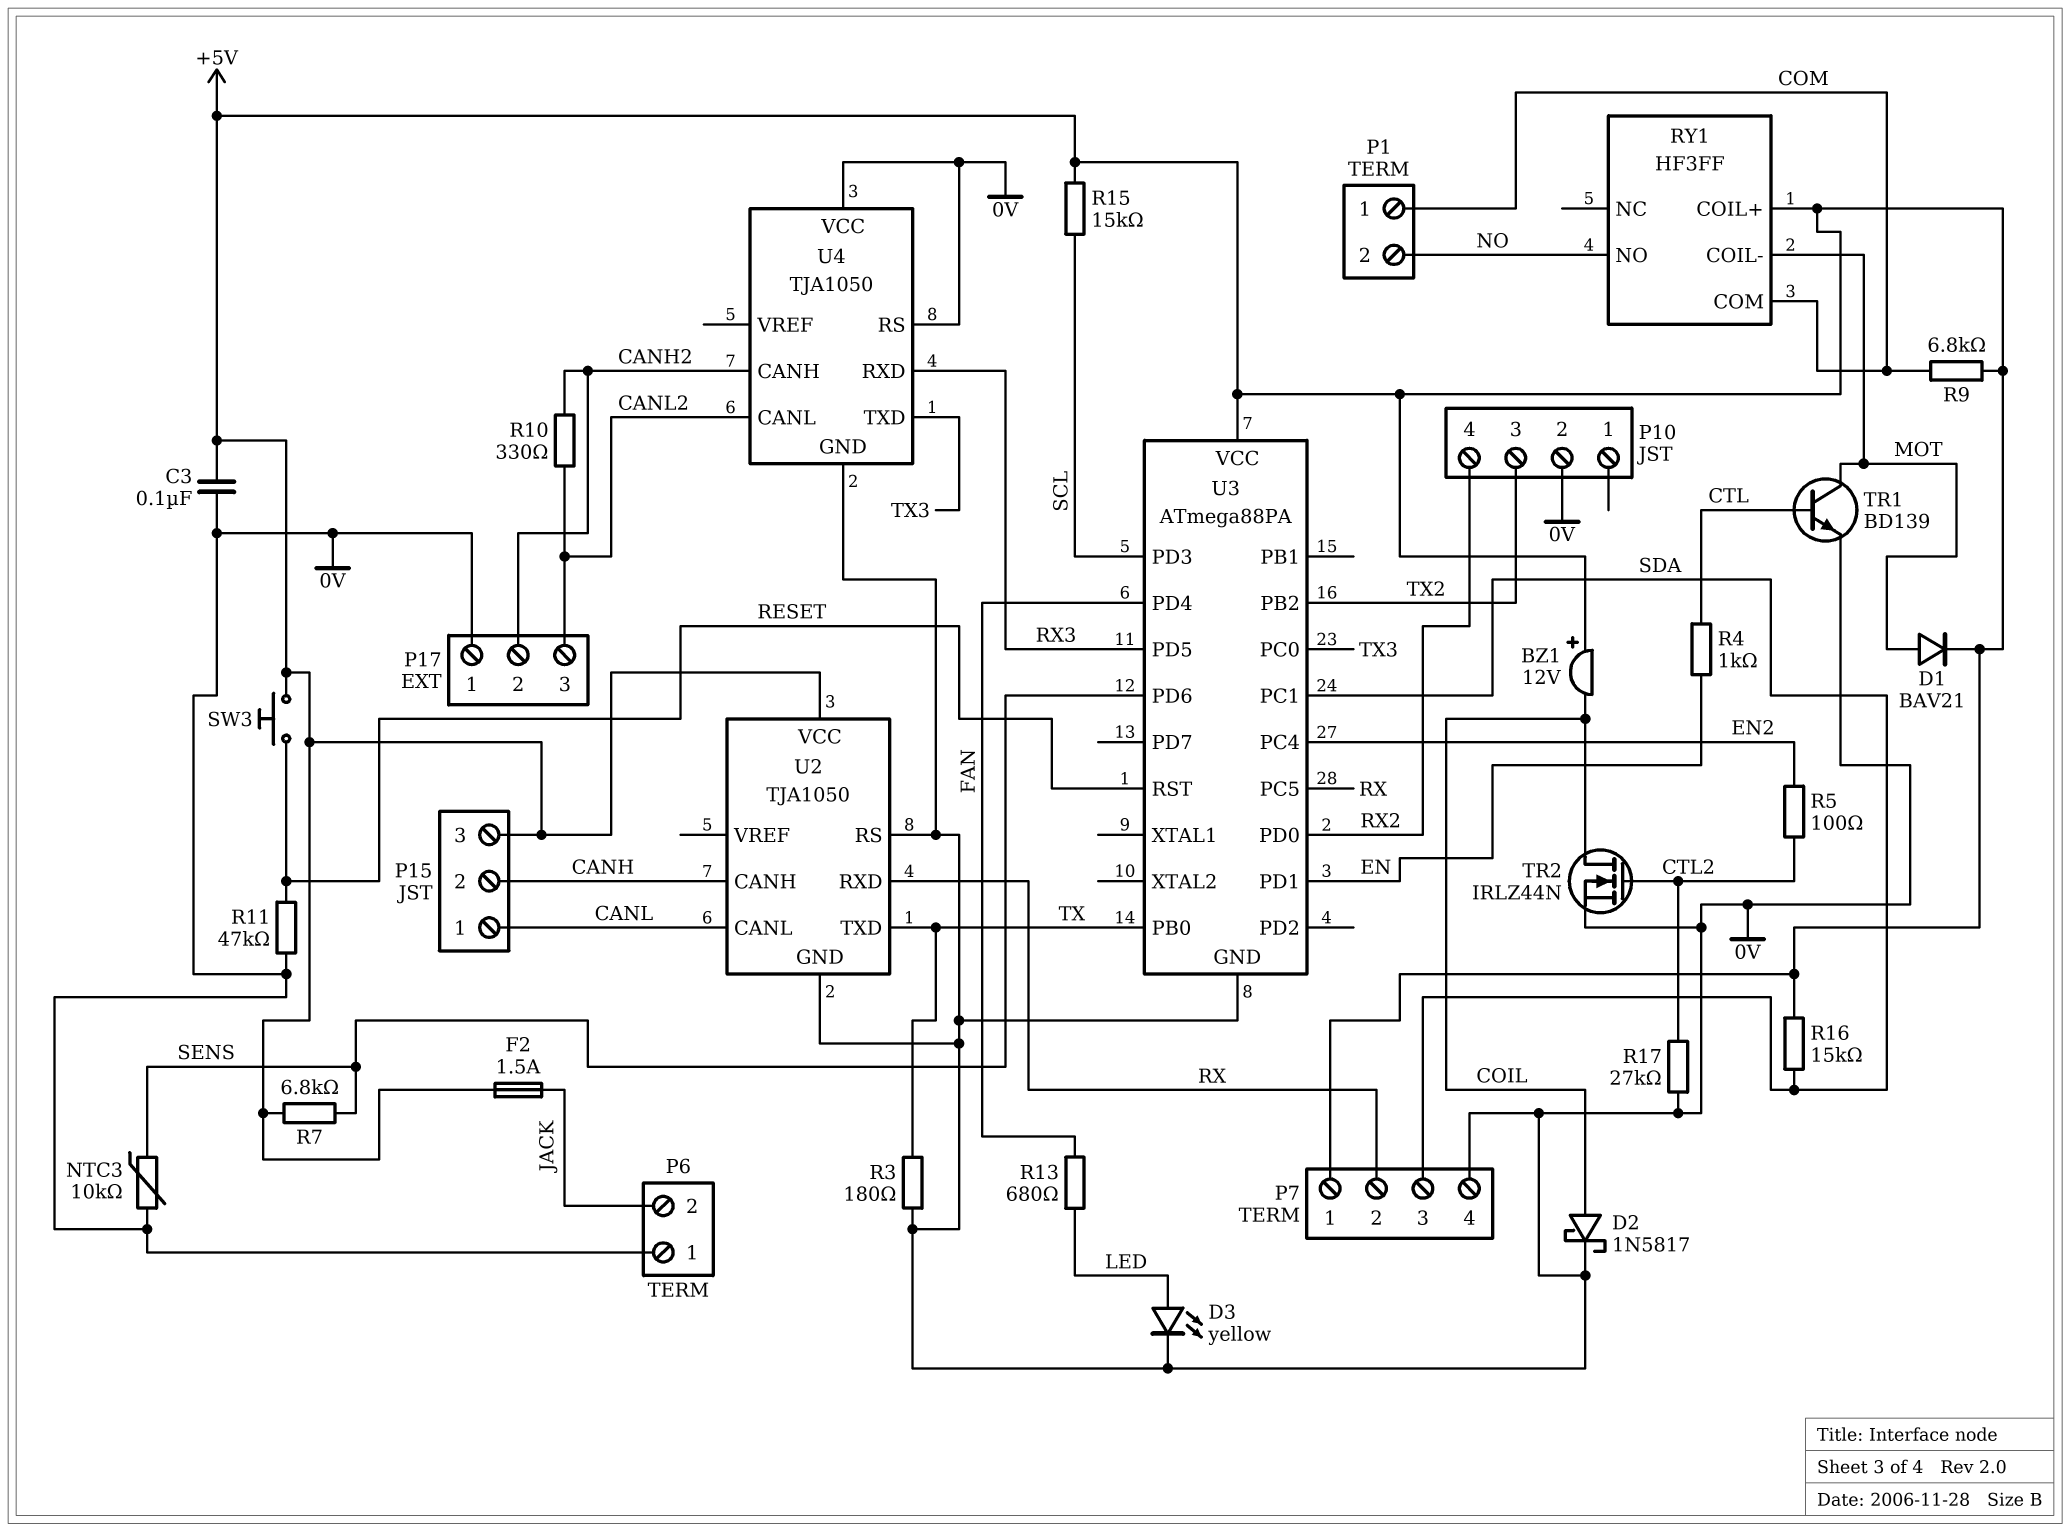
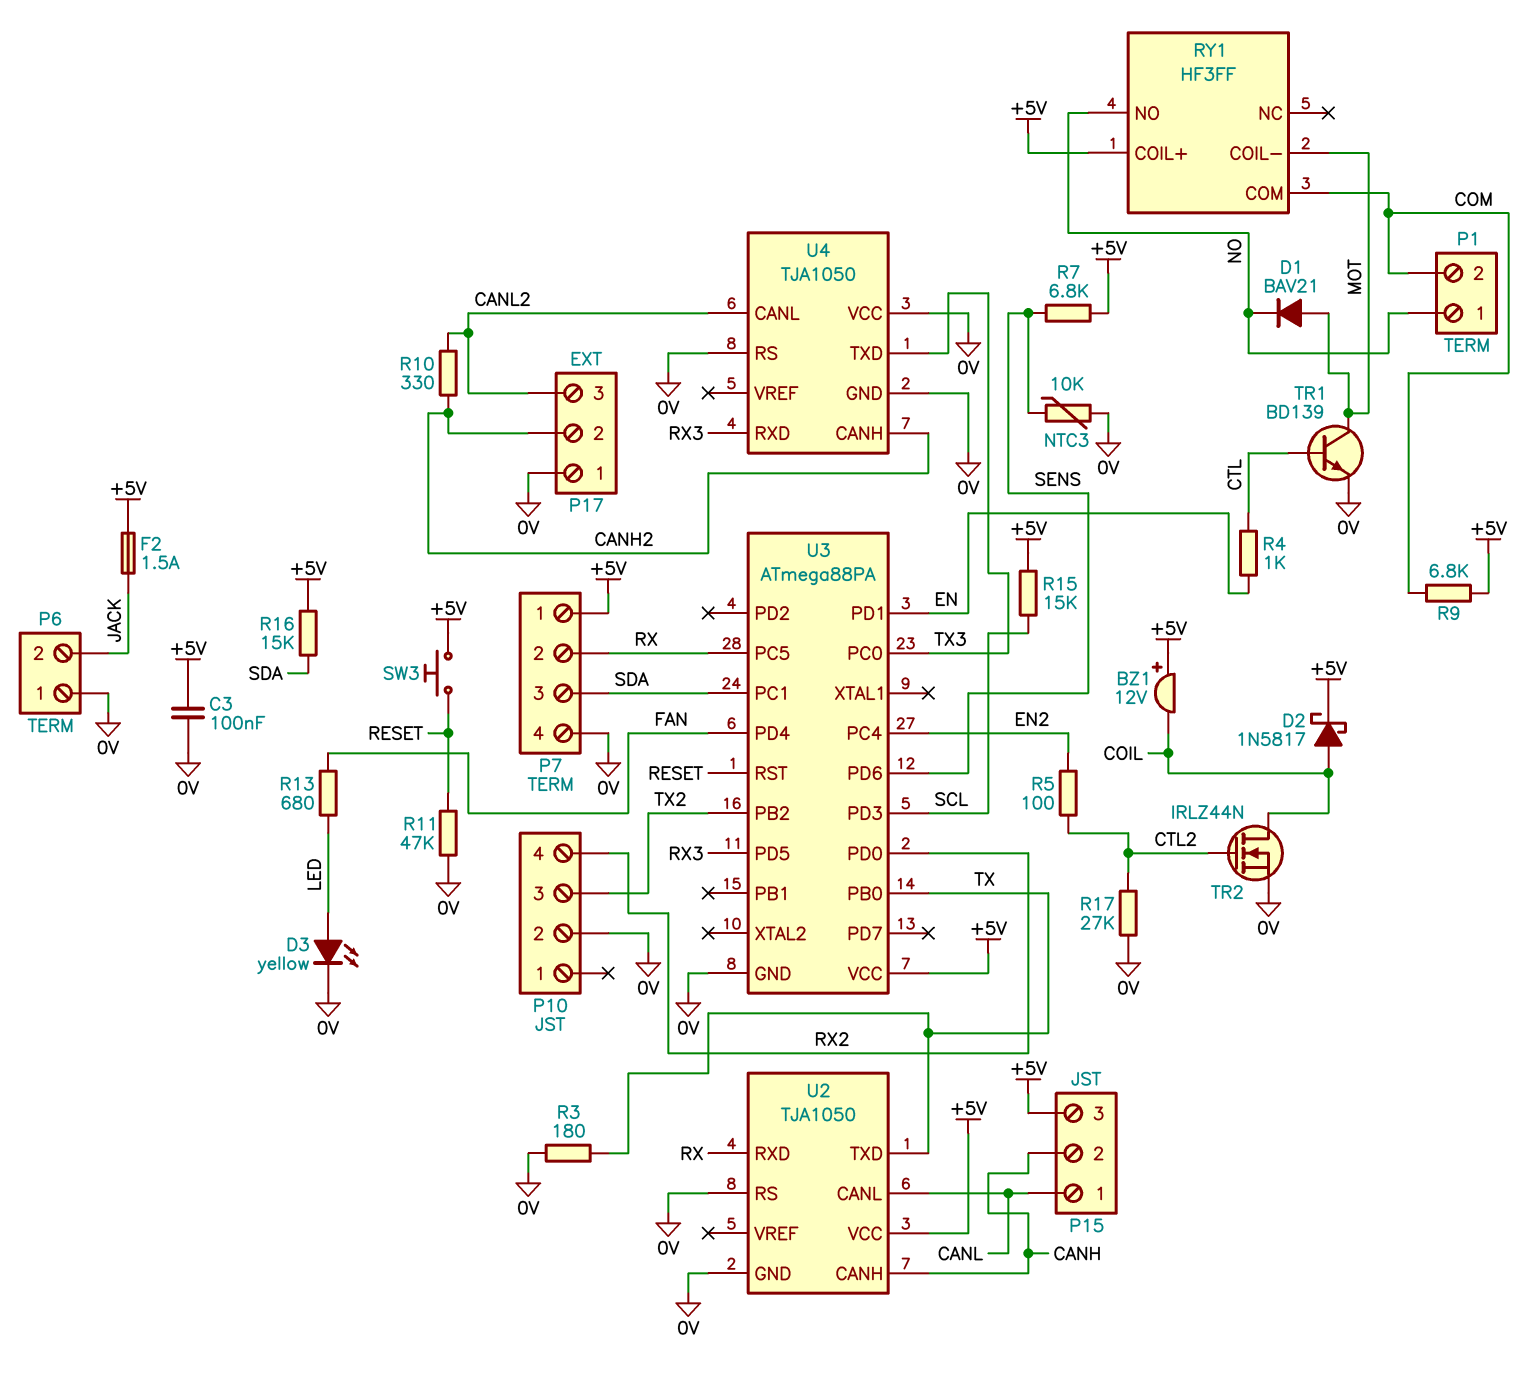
D1: diode BAV21 (A MOT, K +5V) -> diode BAV21 (A MOT, K NO)
D2: schottky 1N5817 (A COIL, K 0V) -> schottky 1N5817 (A COIL, K +5V)
P1 pin 1: COM -> NO
P1 pin 2: NO -> COM

